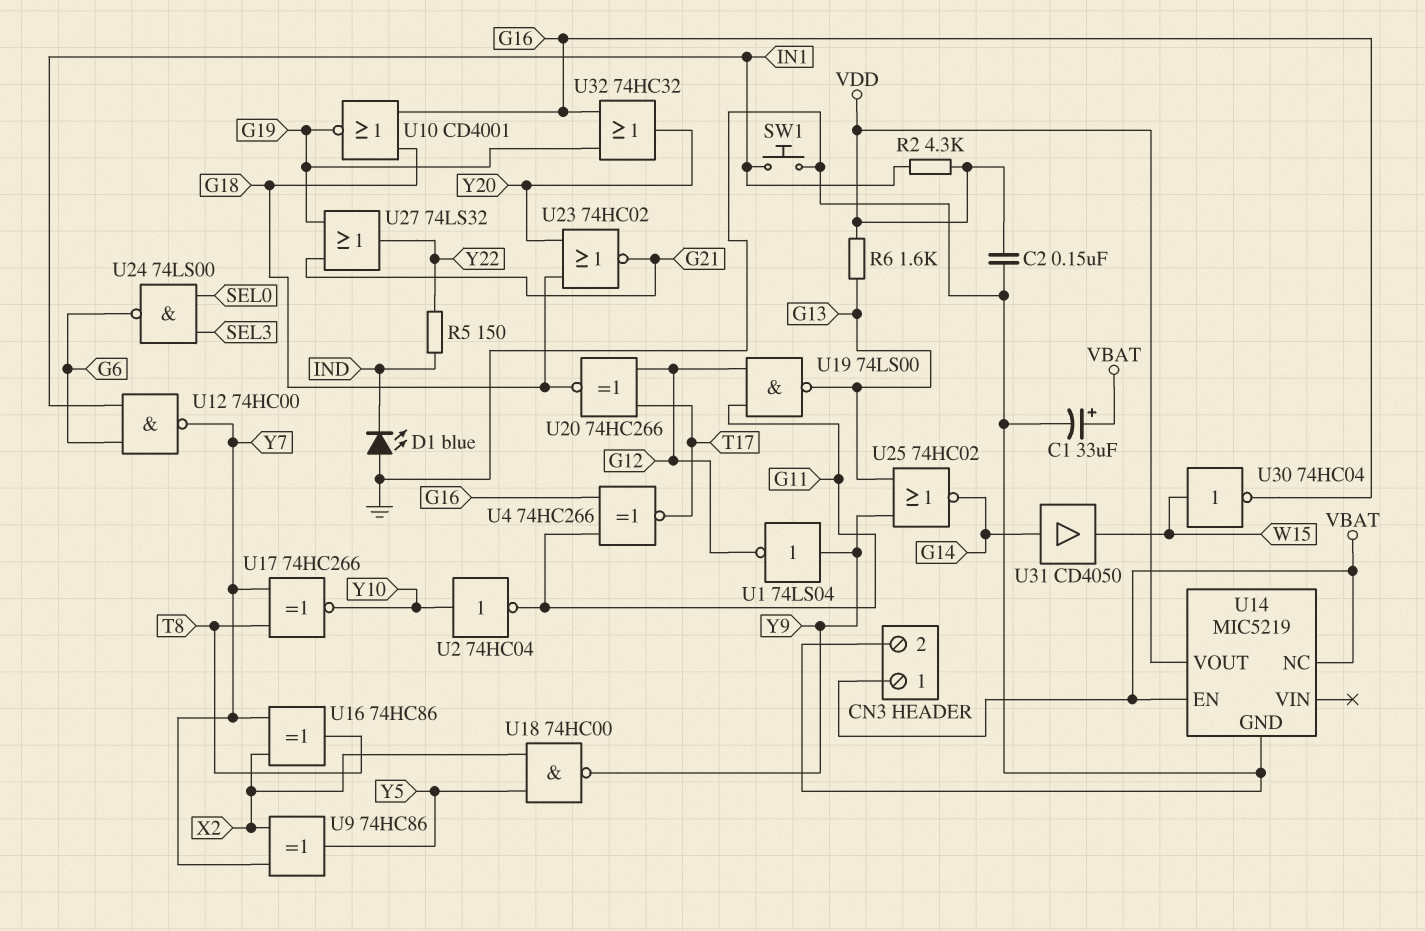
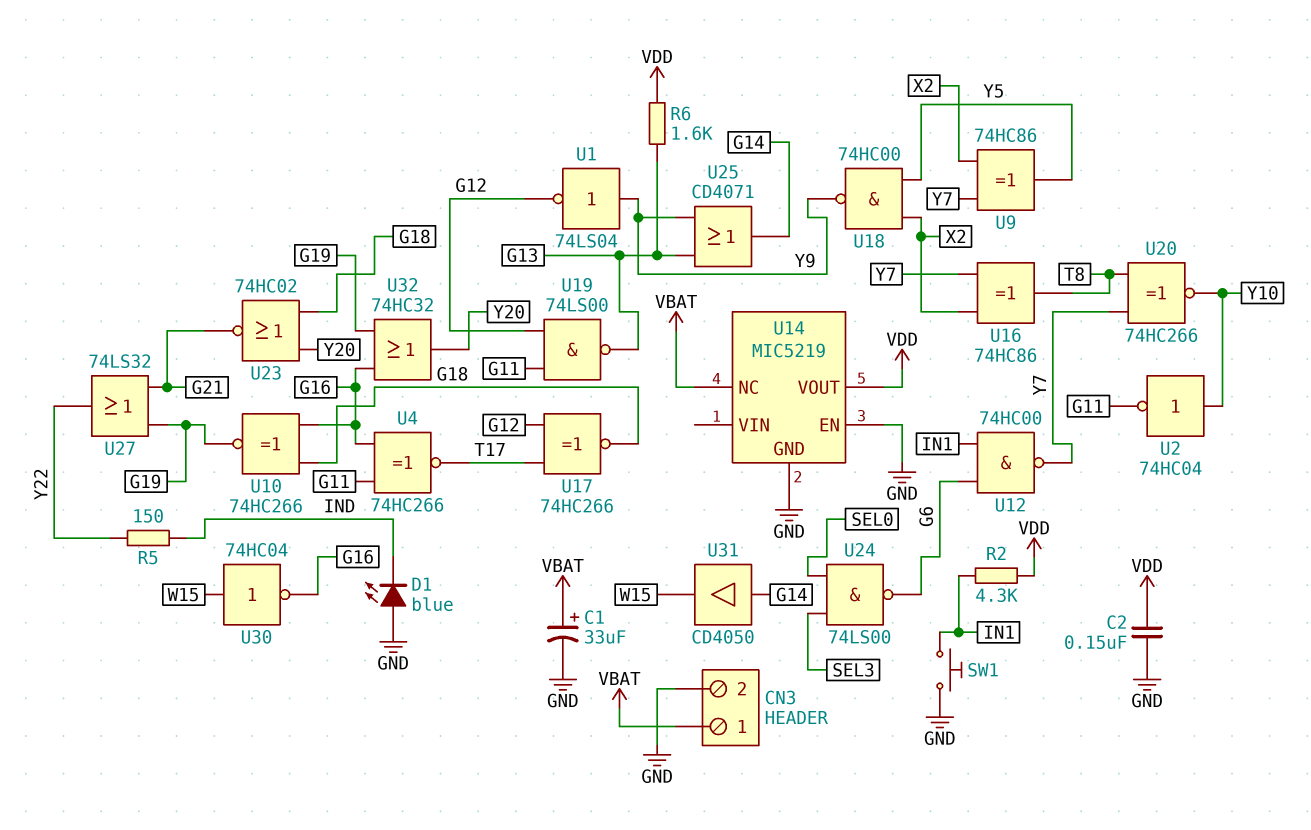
U10: NOR CD4001 (in G16, in G18, out G19) -> XNOR 74HC266 (in G16, in G18, out G19)
U14 pin EN: VBAT -> GND
U17: XNOR 74HC266 (in T8, in Y7, out Y10) -> XNOR 74HC266 (in G12, in T17, out G18)
U20: XNOR 74HC266 (in G12, in T17, out G18) -> XNOR 74HC266 (in T8, in Y7, out Y10)
U25: NOR 74HC02 (in G13, in Y9, out G14) -> OR CD4071 (in G13, in Y9, out G14)

